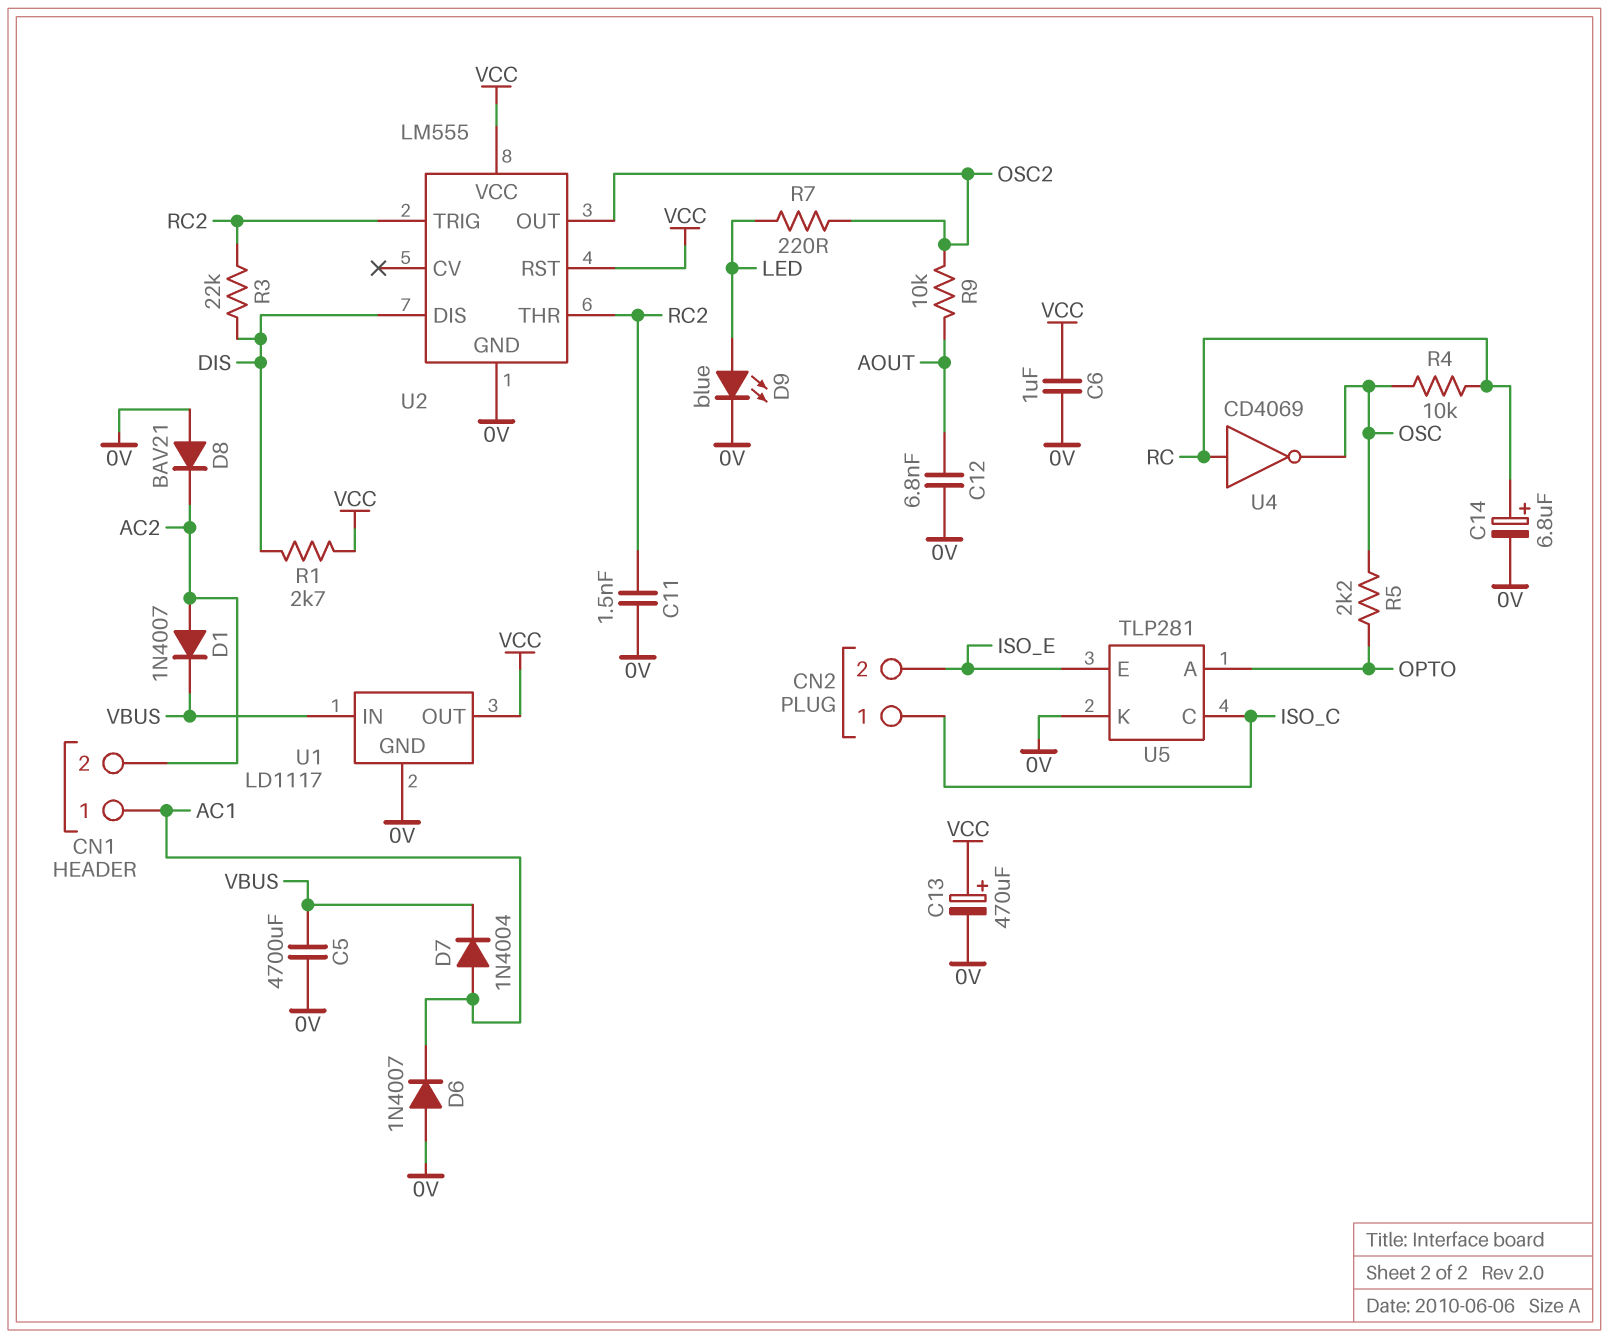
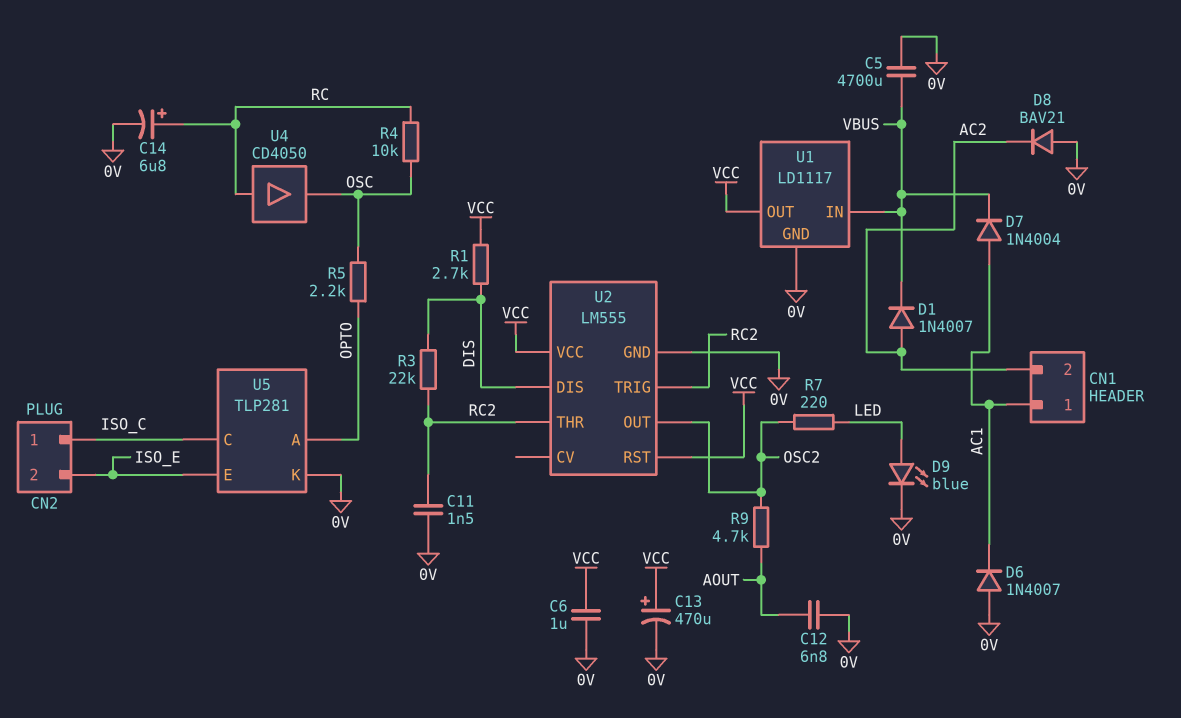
R9: 10k (AOUT, OSC2) -> 4.7k (AOUT, OSC2)
U4: NOT CD4069 (in RC, out OSC) -> buffer CD4050 (in RC, out OSC)

